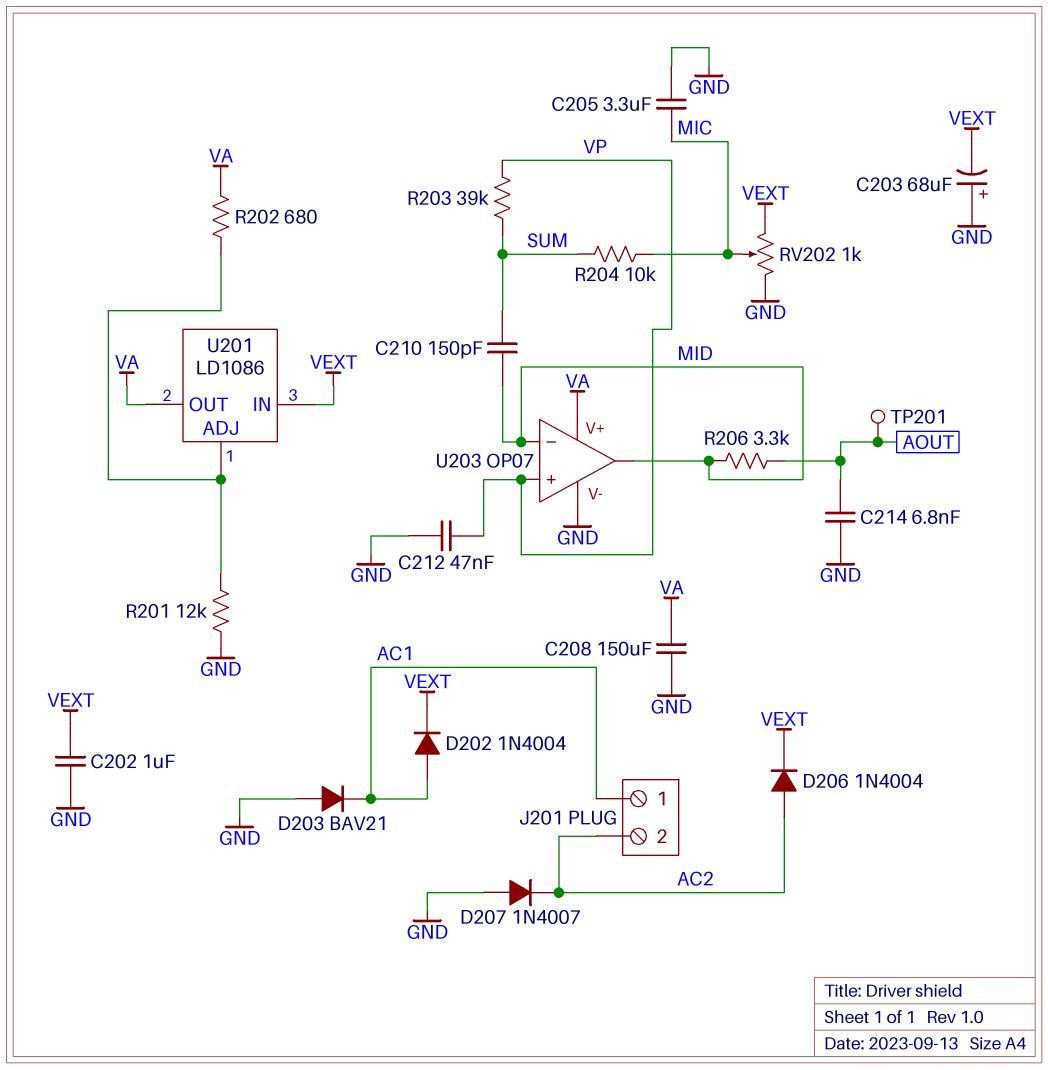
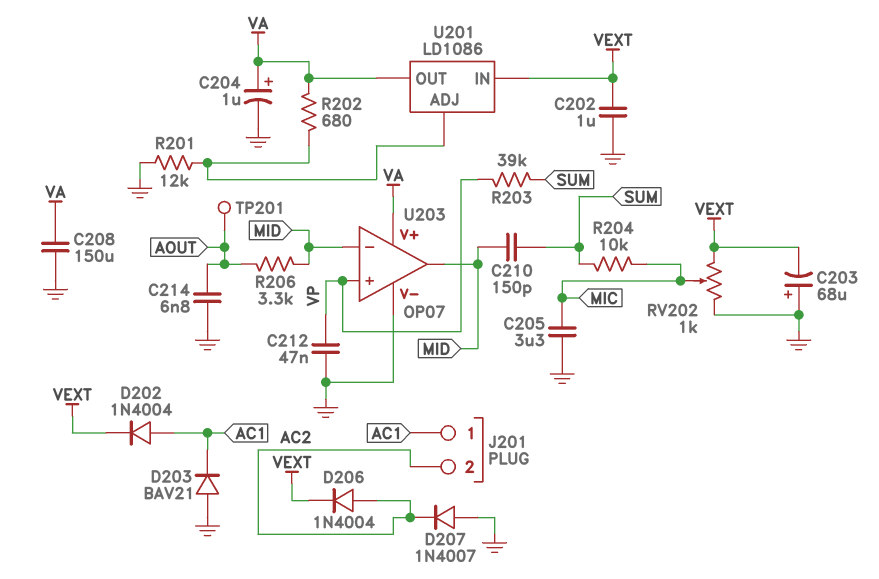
C204: none -> 1uF (plus VA, minus GND)

